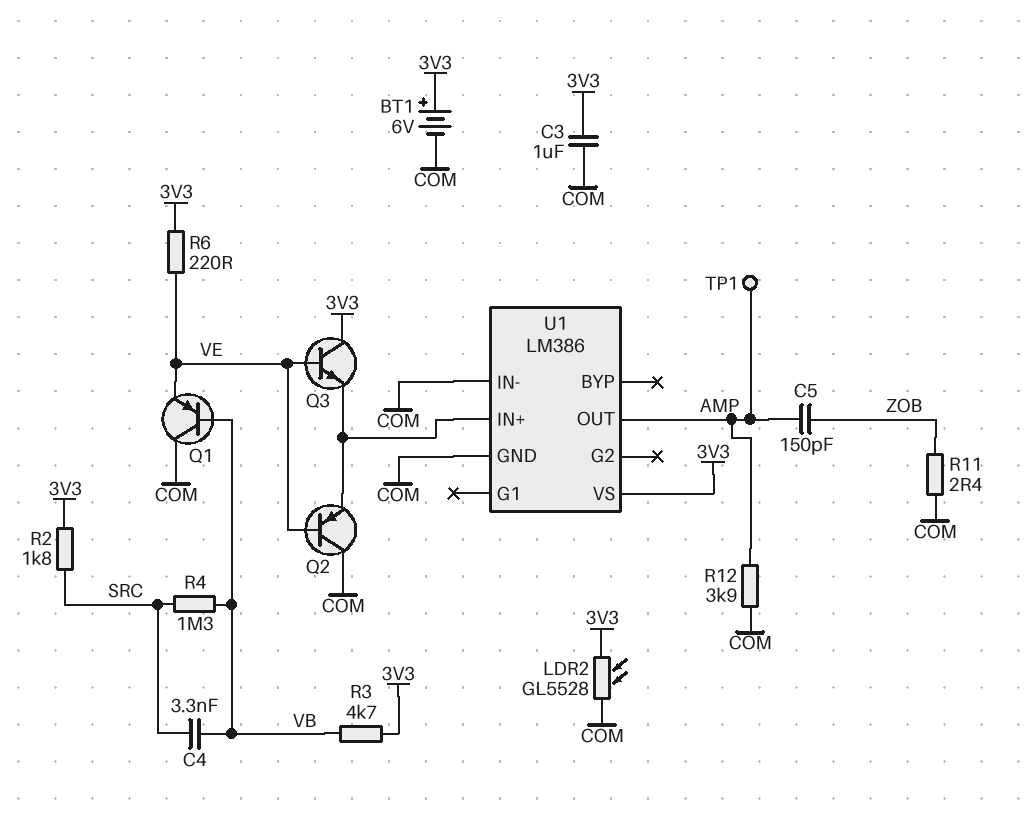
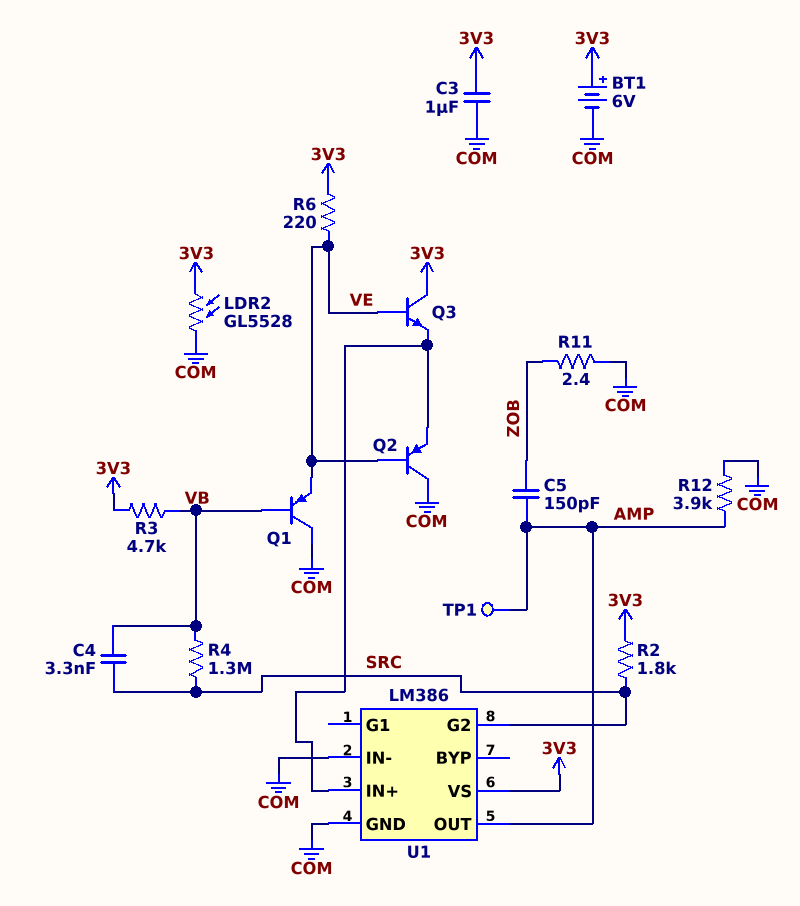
U1 pin G2: none -> SRC

